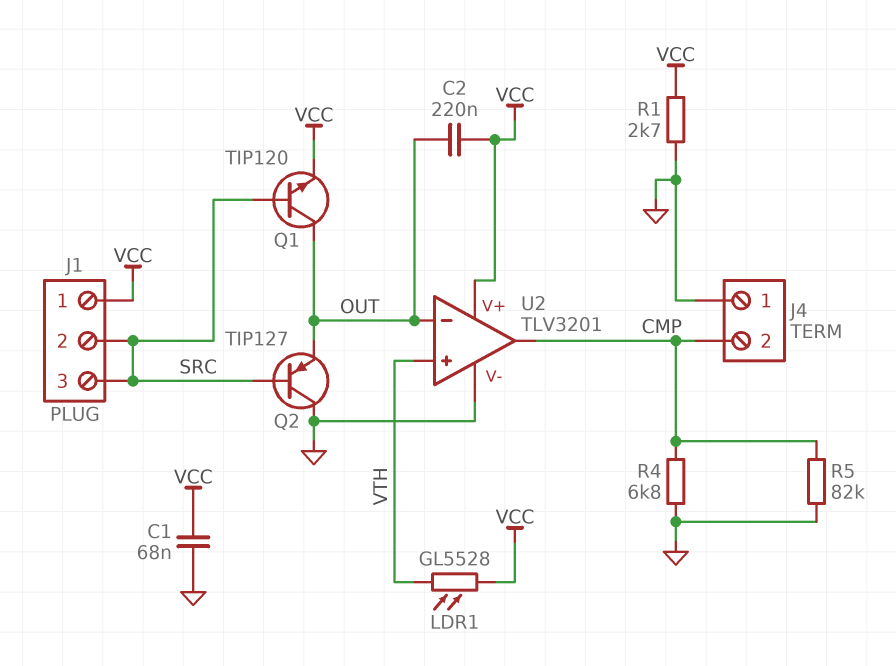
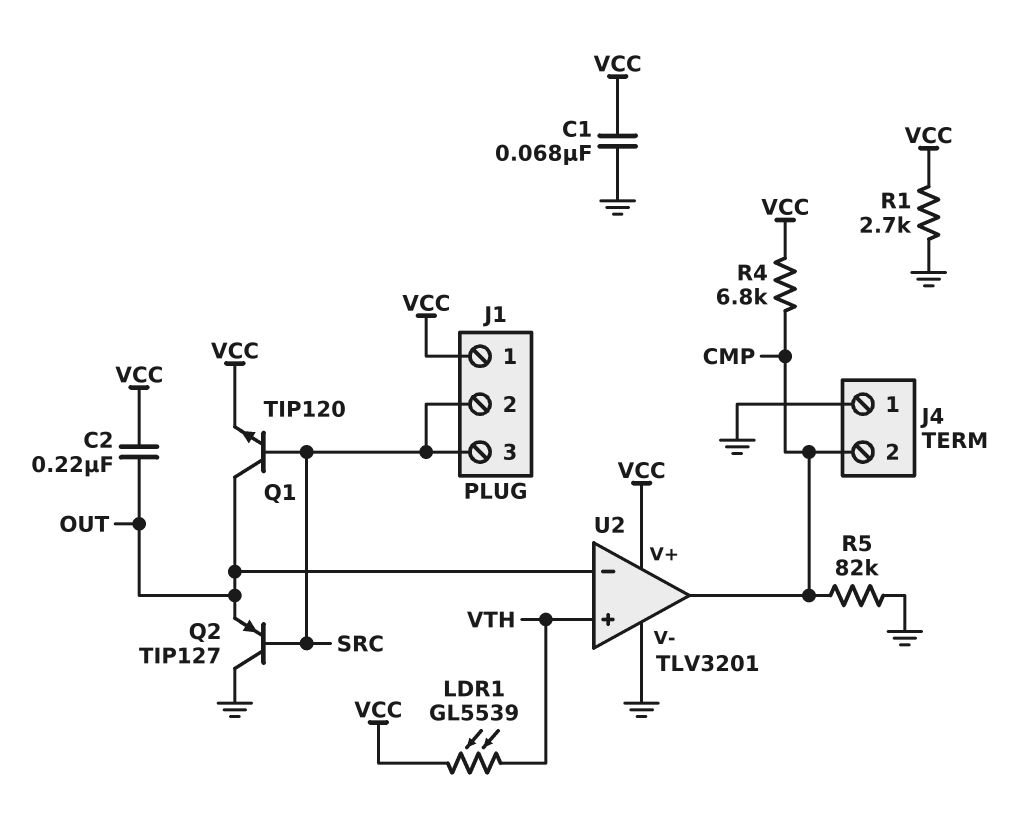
LDR1: GL5528 (VCC, VTH) -> GL5539 (VCC, VTH)
R4: 6.8k (CMP, GND) -> 6.8k (CMP, VCC)

